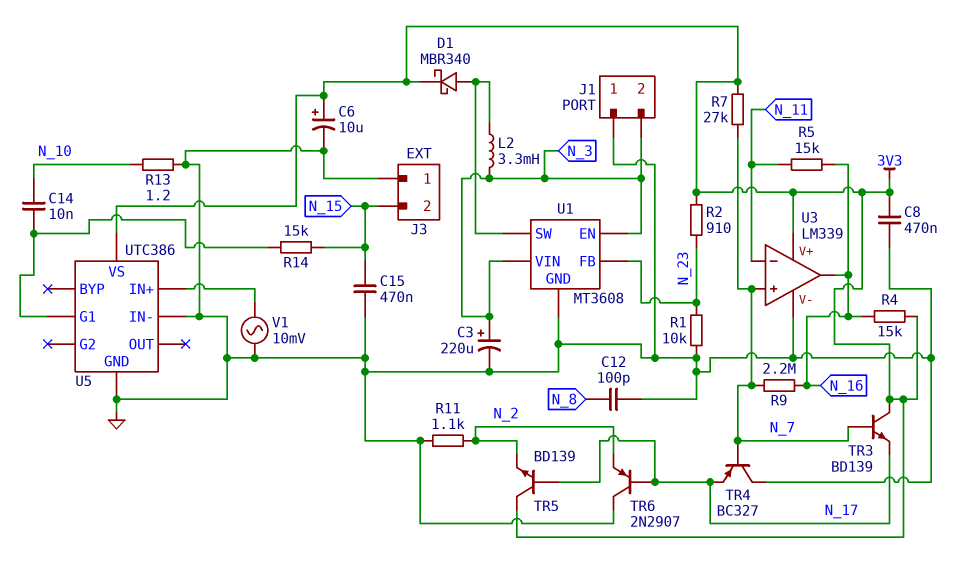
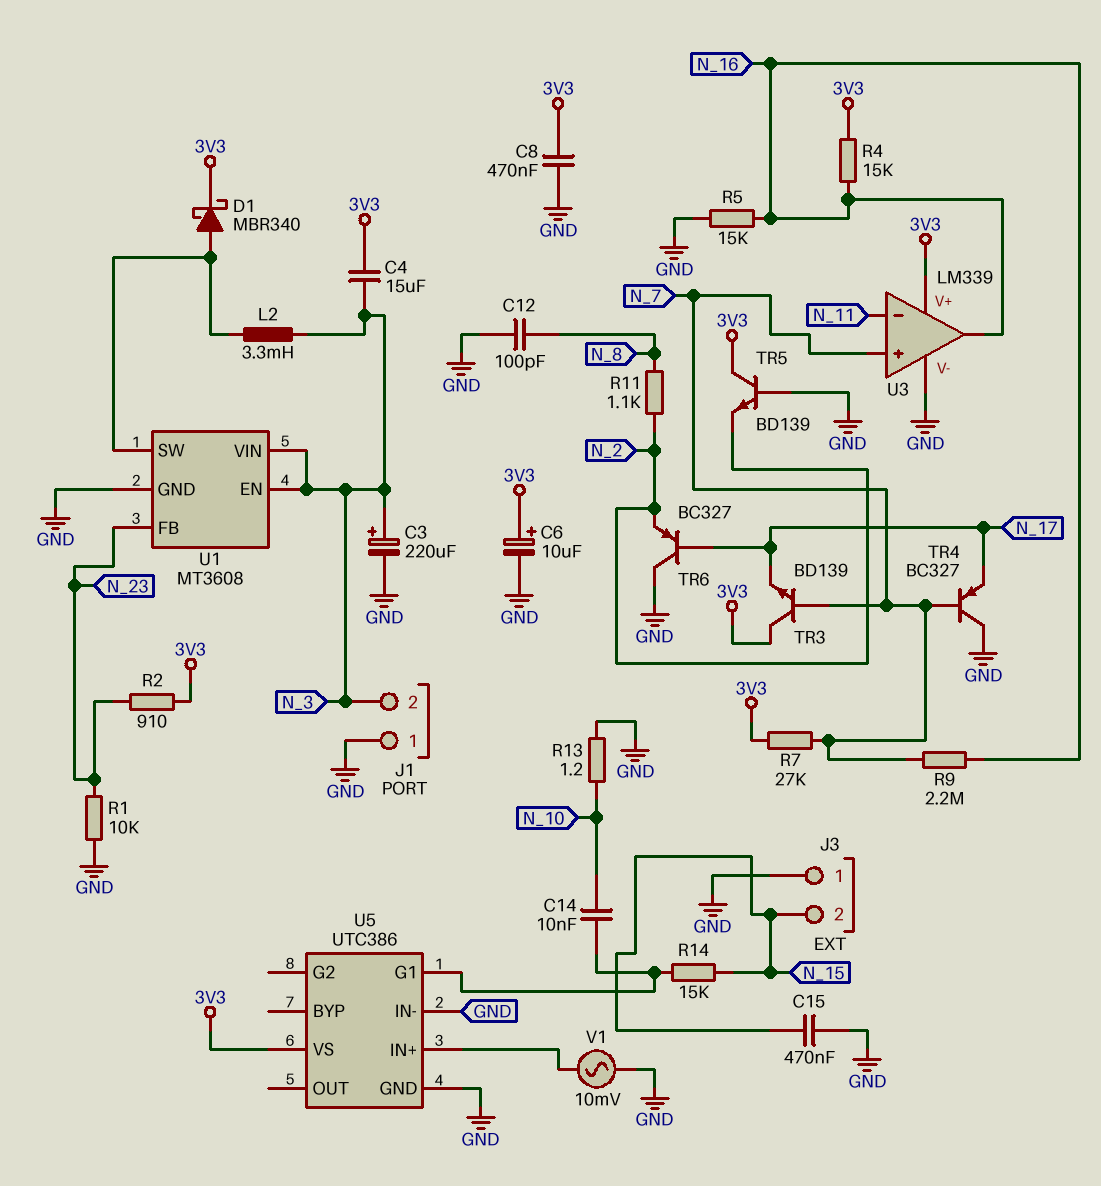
C4: none -> 15uF (3V3, N_3)
R5: 15k (N_11, N_16) -> 15k (GND, N_16)
R11: 1.1k (GND, N_2) -> 1.1k (N_2, N_8)
TR5: NPN BD139 (B N_17, C 3V3, E N_2) -> NPN BD139 (B GND, C 3V3, E N_2)
TR6: PNP 2N2907 (B N_17, C GND, E N_2) -> PNP BC327 (B N_17, C GND, E N_2)

